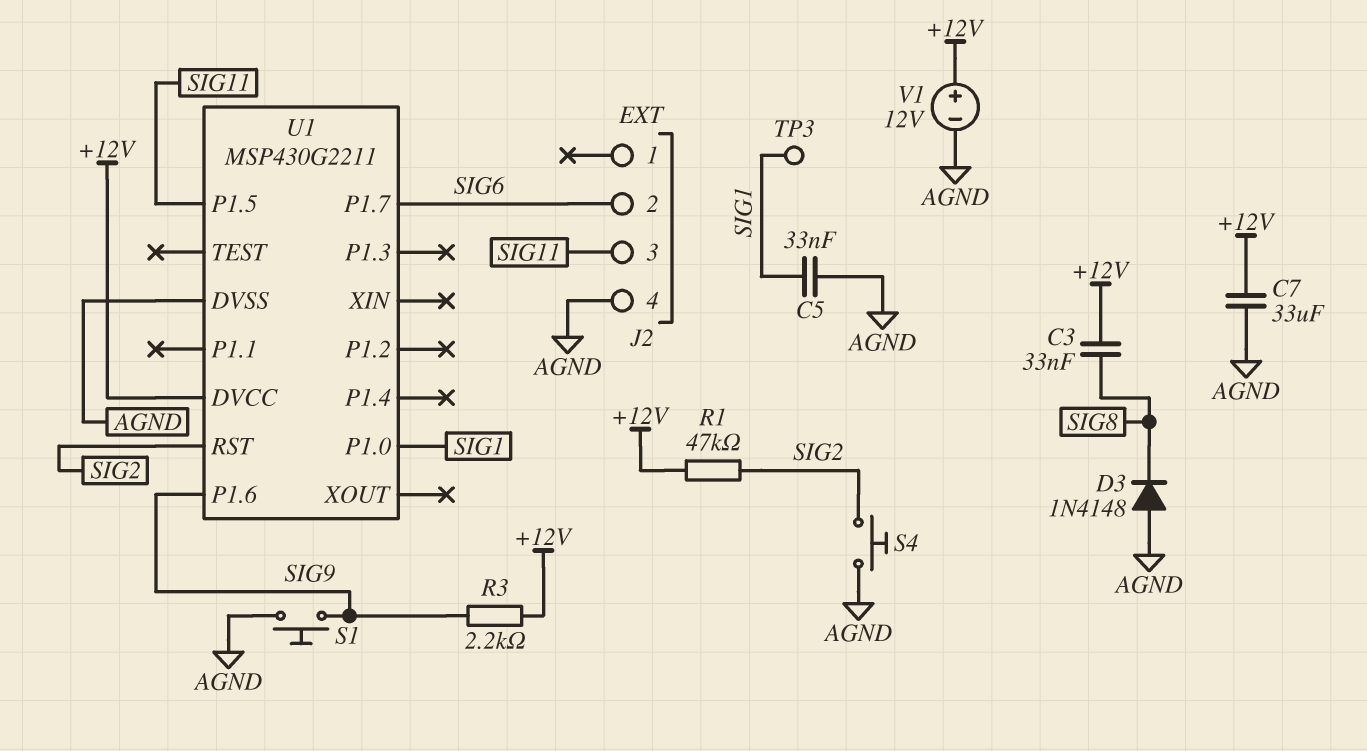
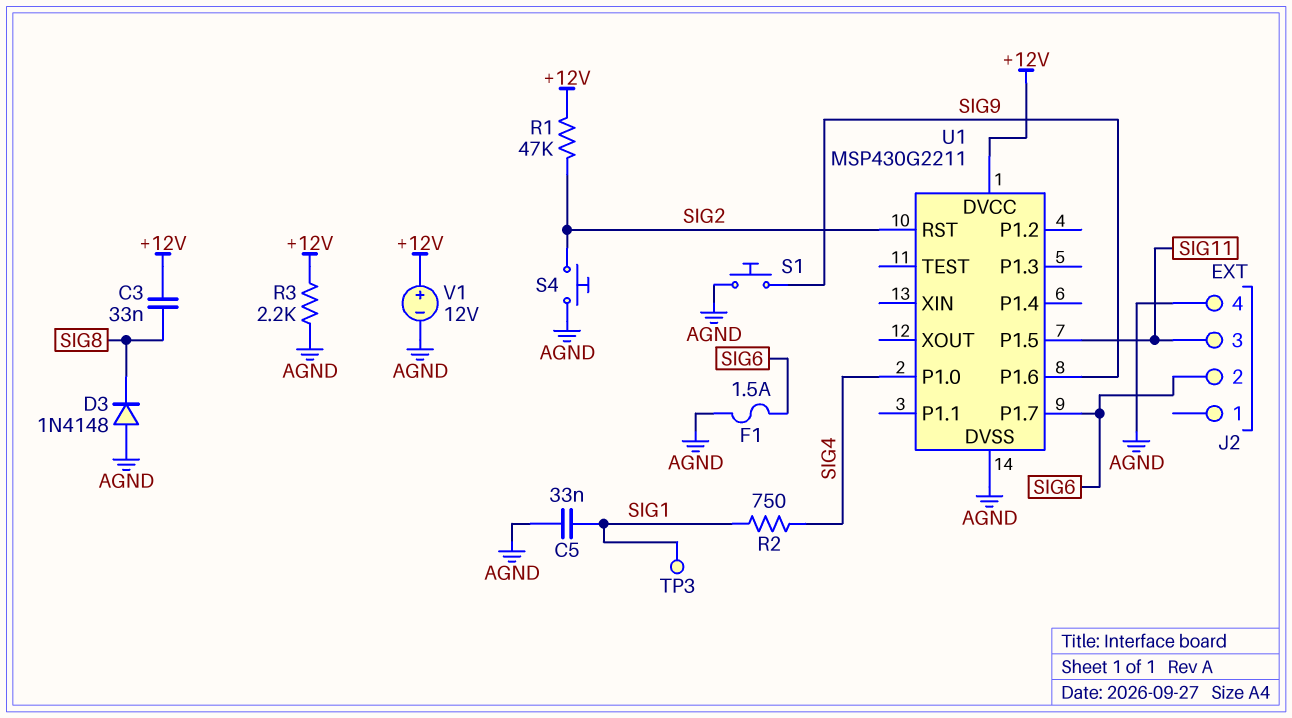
C7: 33uF (+12V, AGND) -> none
F1: none -> 1.5A (AGND, SIG6)
R2: none -> 750 (SIG1, SIG4)
R3: 2.2k (+12V, SIG9) -> 2.2k (+12V, AGND)
U1 pin P1.0: SIG1 -> SIG4

